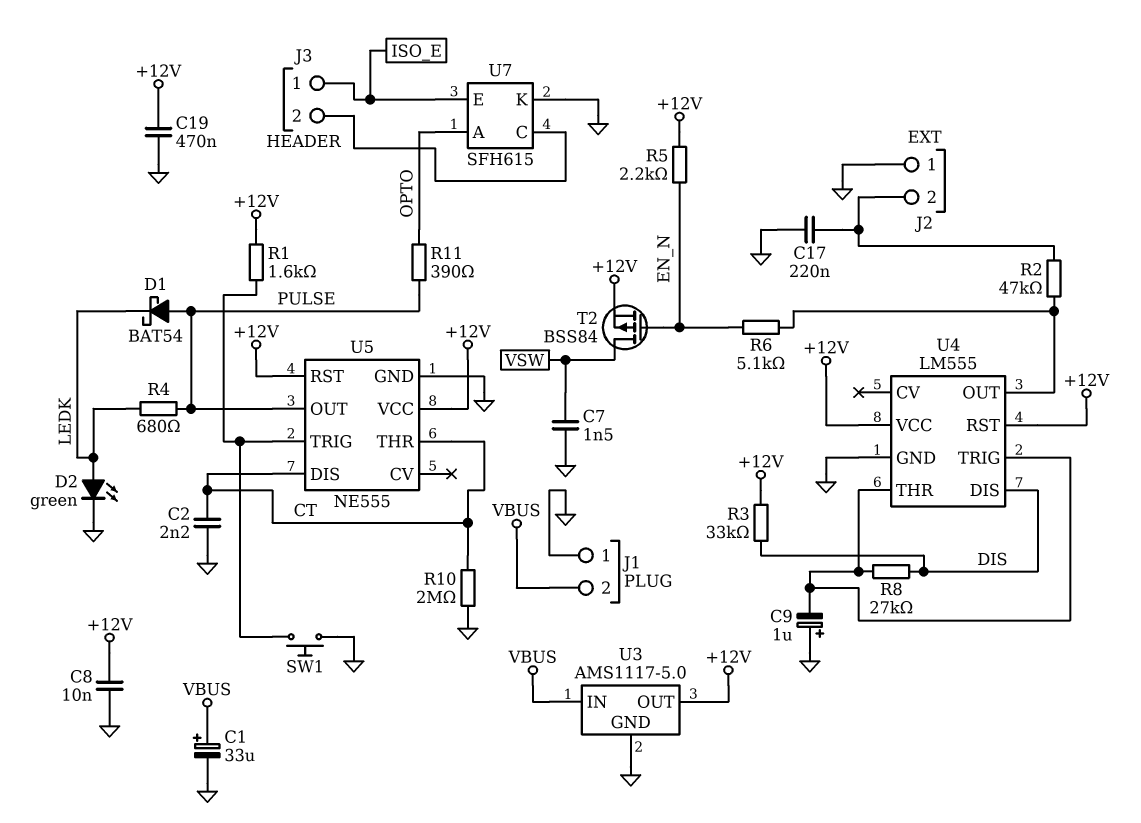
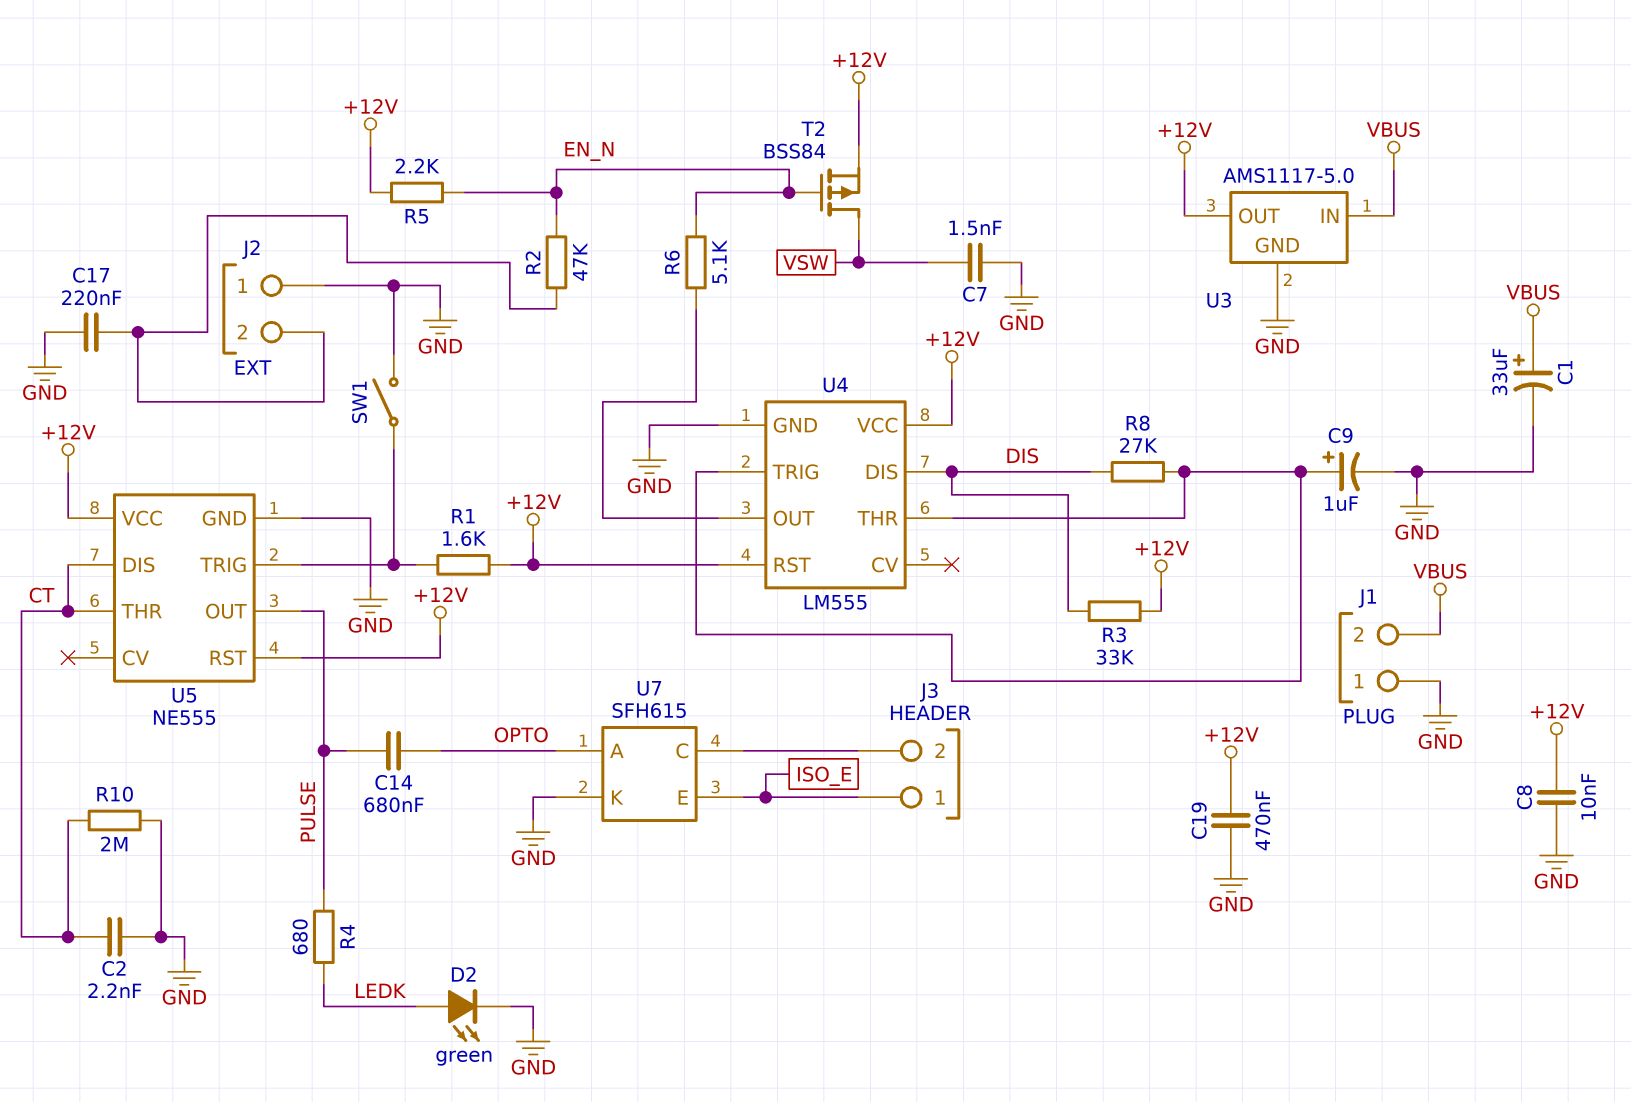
C9: 1uF (plus GND, minus U4/THR) -> 1uF (plus U4/THR, minus GND)
C14: none -> 680nF (OPTO, PULSE)
D1: schottky BAT54 (A PULSE, K LEDK) -> none
R2: 47k (J2/2, U4/OUT) -> 47k (EN_N, J2/2)
R11: 390 (OPTO, PULSE) -> none
SW1: button (GND, U5/TRIG) -> switch (GND, U5/TRIG)

